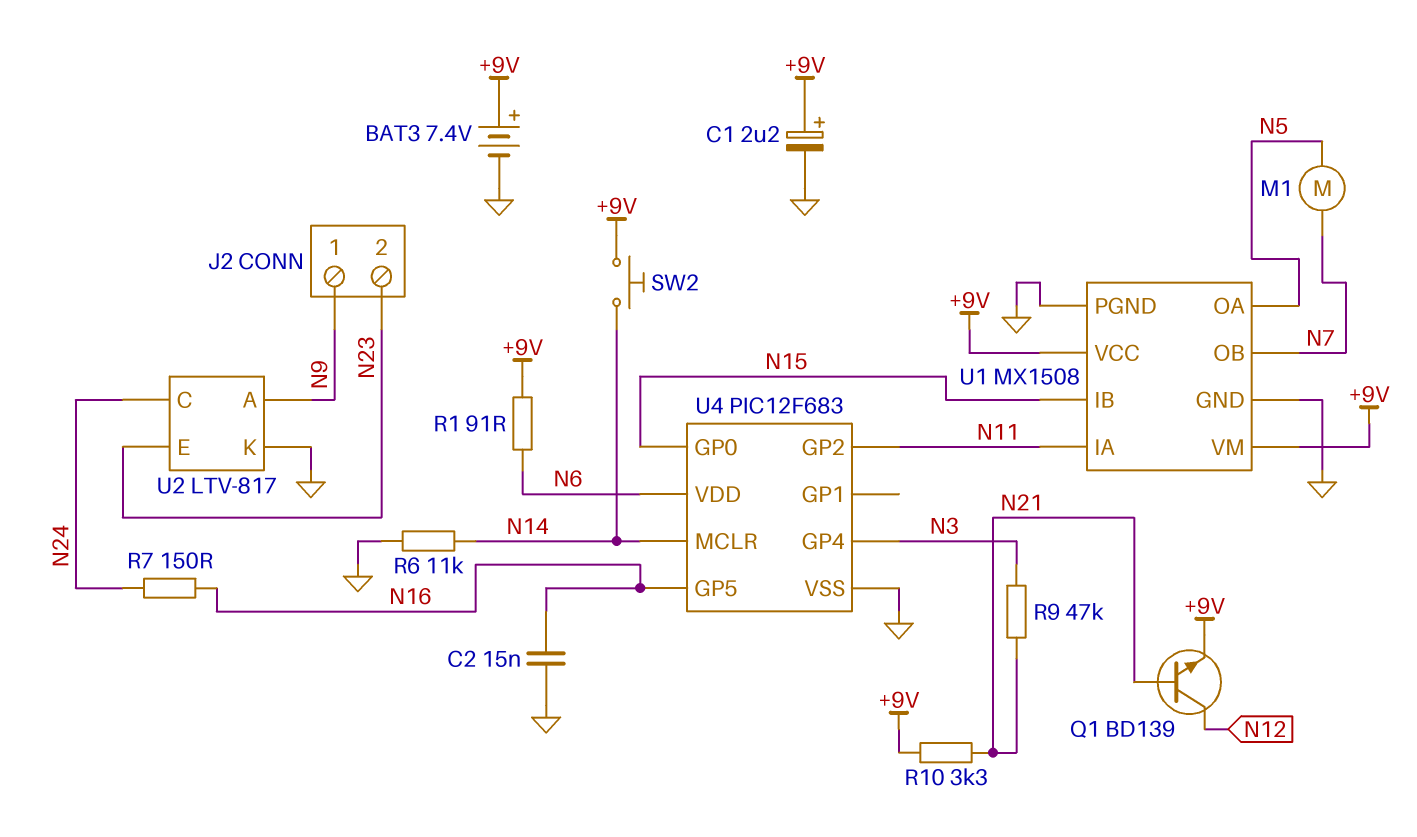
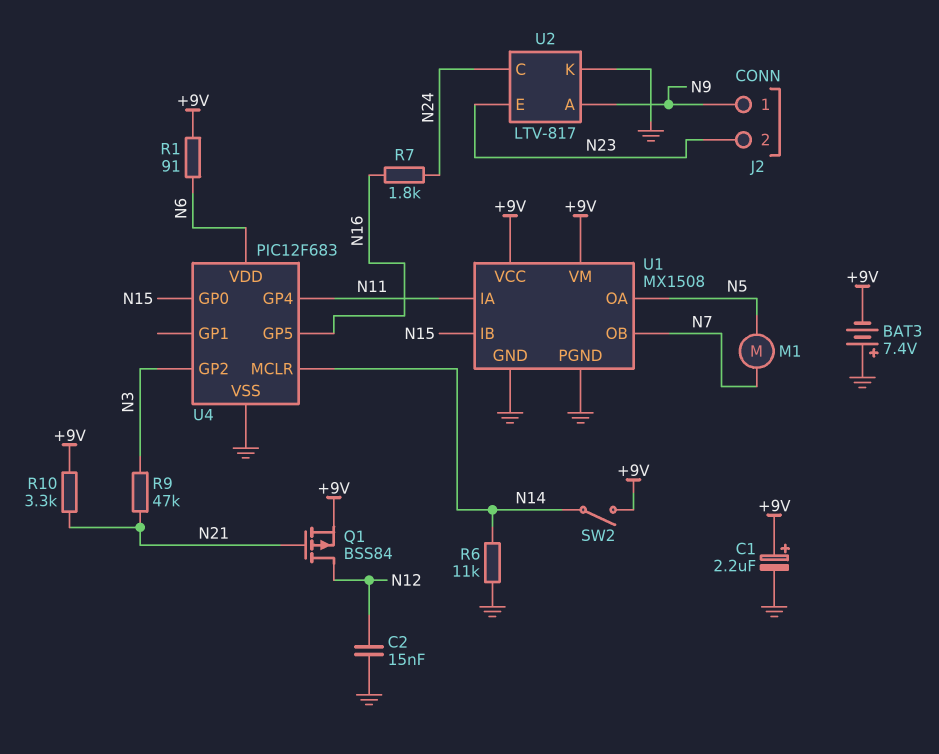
BAT3: 7.4V (plus +9V, minus GND) -> 7.4V (plus GND, minus +9V)
C2: 15nF (GND, N16) -> 15nF (GND, N12)
Q1: NPN BD139 (B N21, C N12, E +9V) -> PMOS BSS84 (G N21, D N12, S +9V)
R7: 150 (N16, N24) -> 1.8k (N16, N24)
SW2: button (+9V, N14) -> switch (+9V, N14)
U4 pin GP2: N11 -> N3
U4 pin GP4: N3 -> N11

